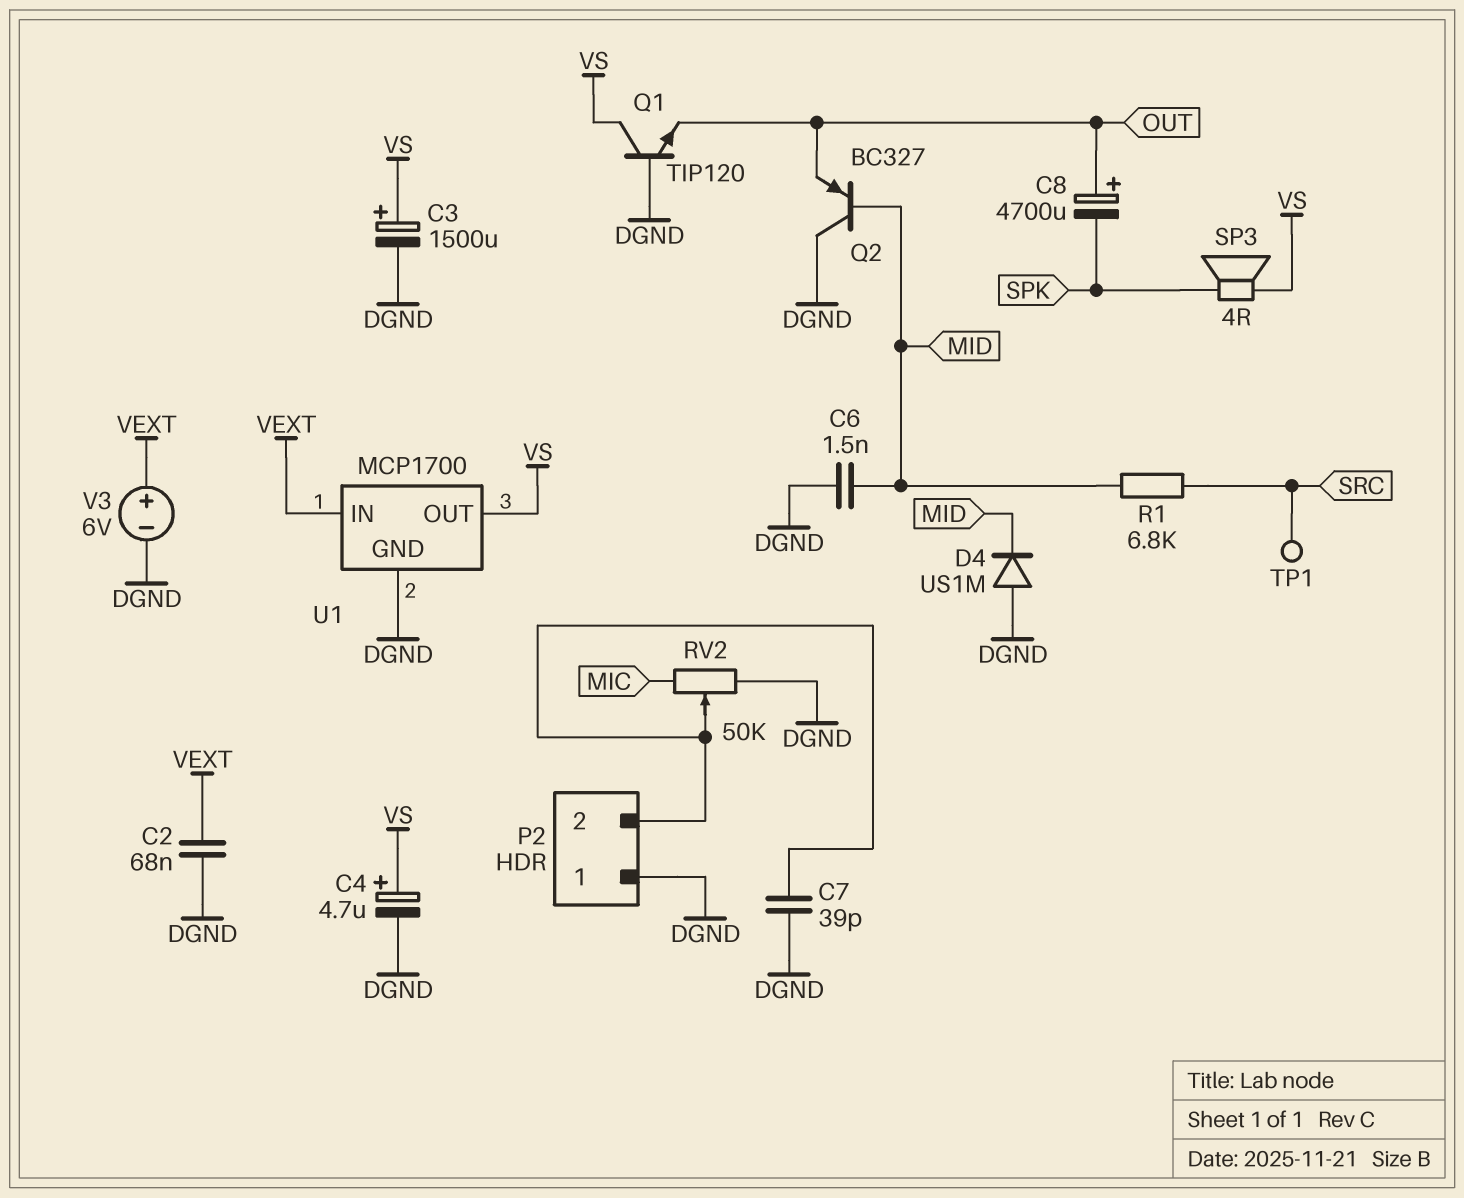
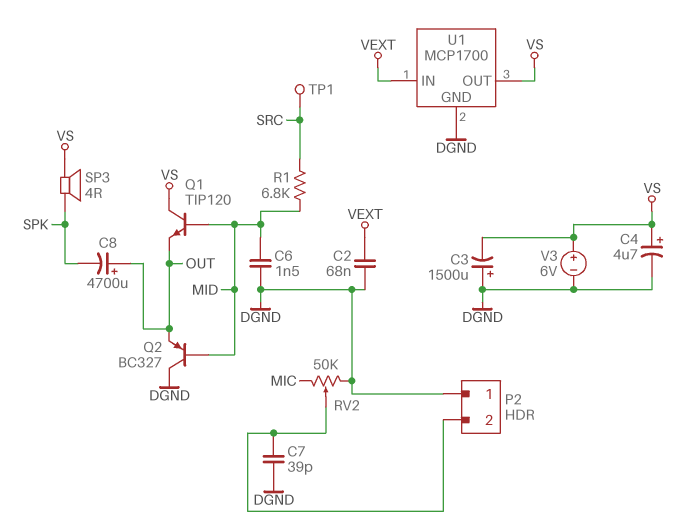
C3: 1500uF (plus VS, minus DGND) -> 1500uF (plus DGND, minus VS)
D4: diode US1M (A DGND, K MID) -> none
Q1: NPN TIP120 (B DGND, C VS, E OUT) -> NPN TIP120 (B MID, C VS, E OUT)
V3: 6V (plus VEXT, minus DGND) -> 6V (plus VS, minus DGND)

